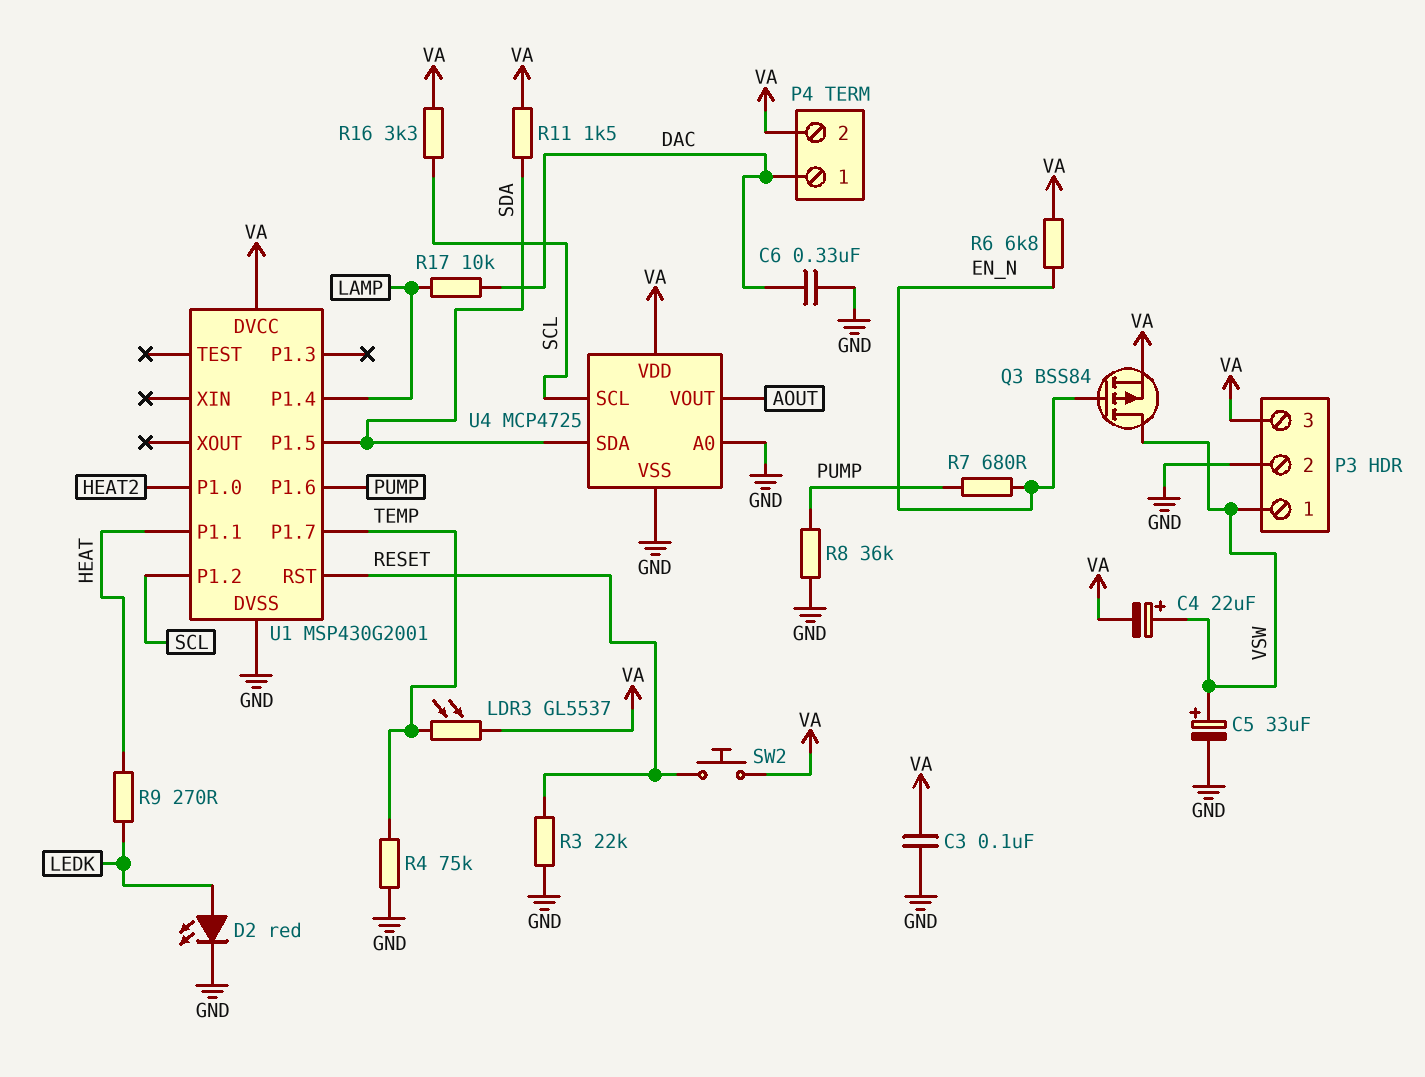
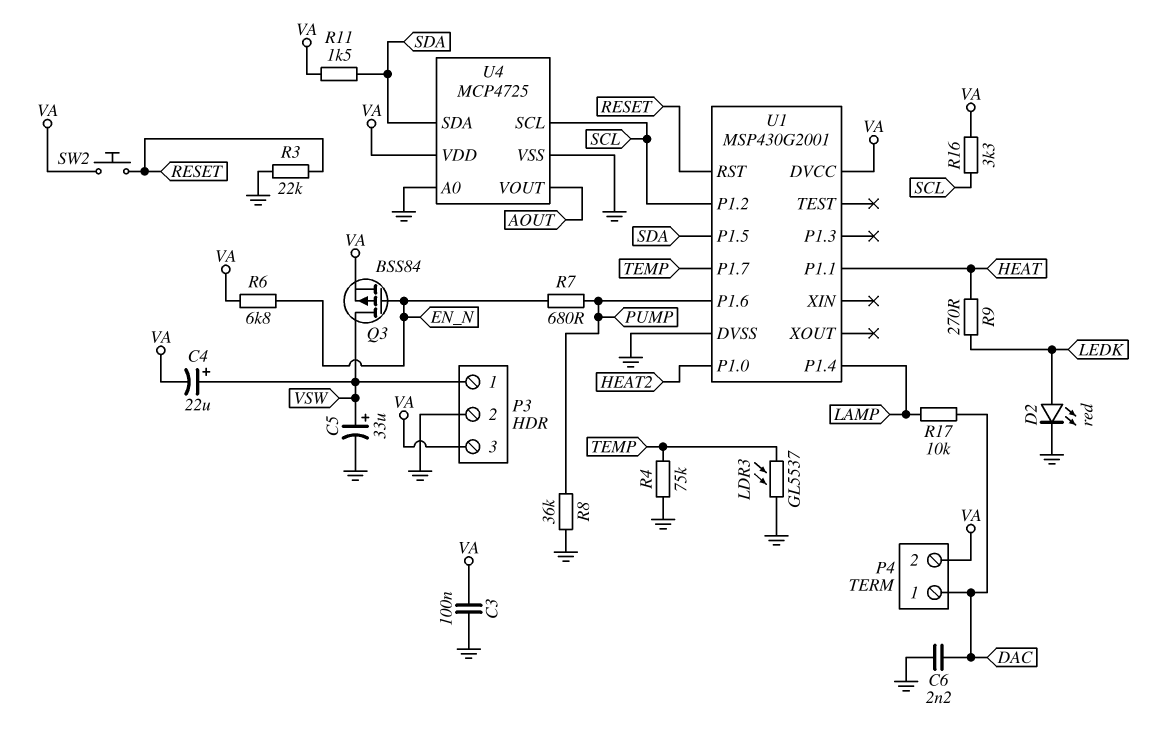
C6: 330nF (DAC, GND) -> 2.2nF (DAC, GND)
LDR3: GL5537 (TEMP, VA) -> GL5537 (GND, TEMP)

